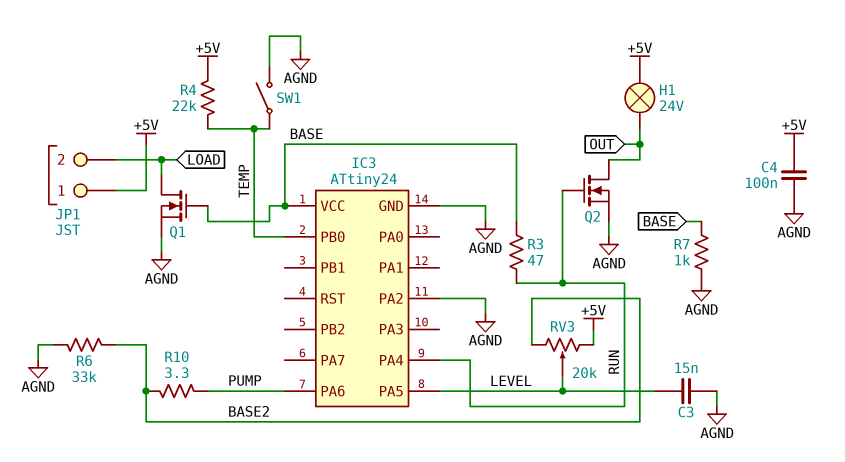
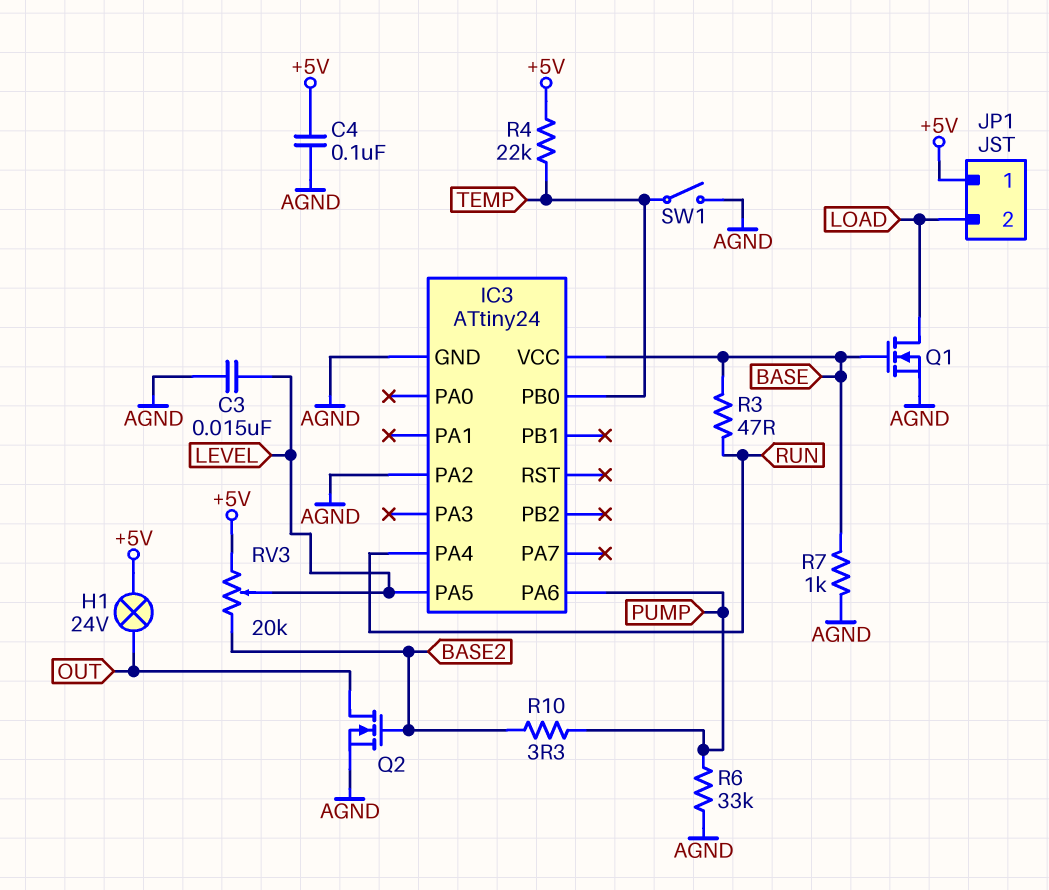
Q2: NMOS (G RUN, D OUT, S AGND) -> NMOS (G BASE2, D OUT, S AGND)
R6: 33k (AGND, BASE2) -> 33k (AGND, PUMP)

